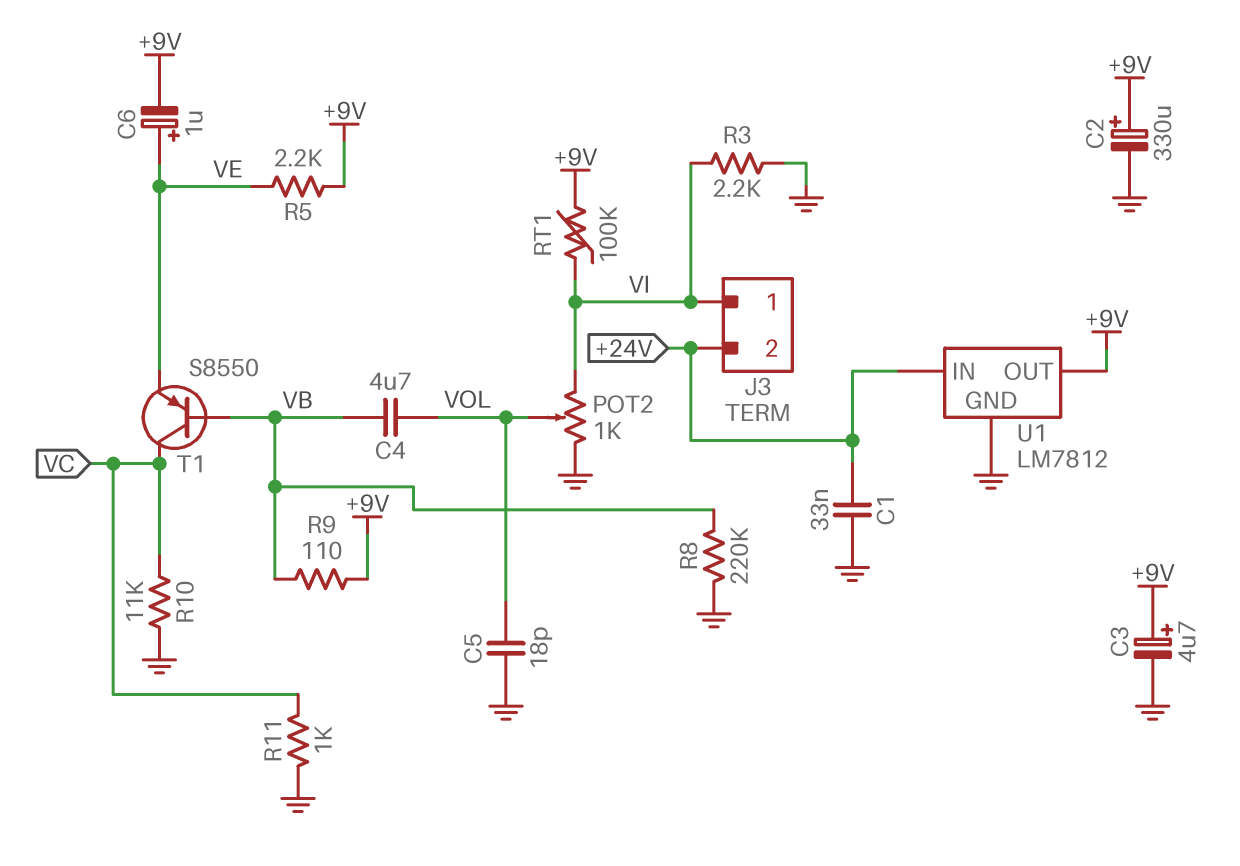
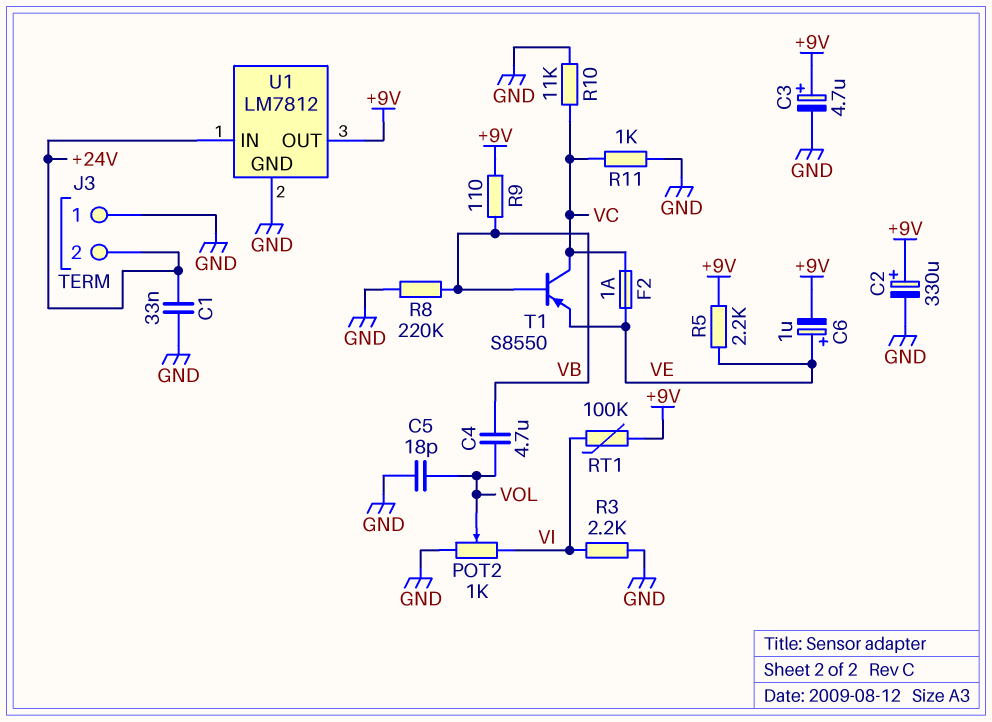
F2: none -> 1A (VC, VE)
J3 pin 1: VI -> GND

